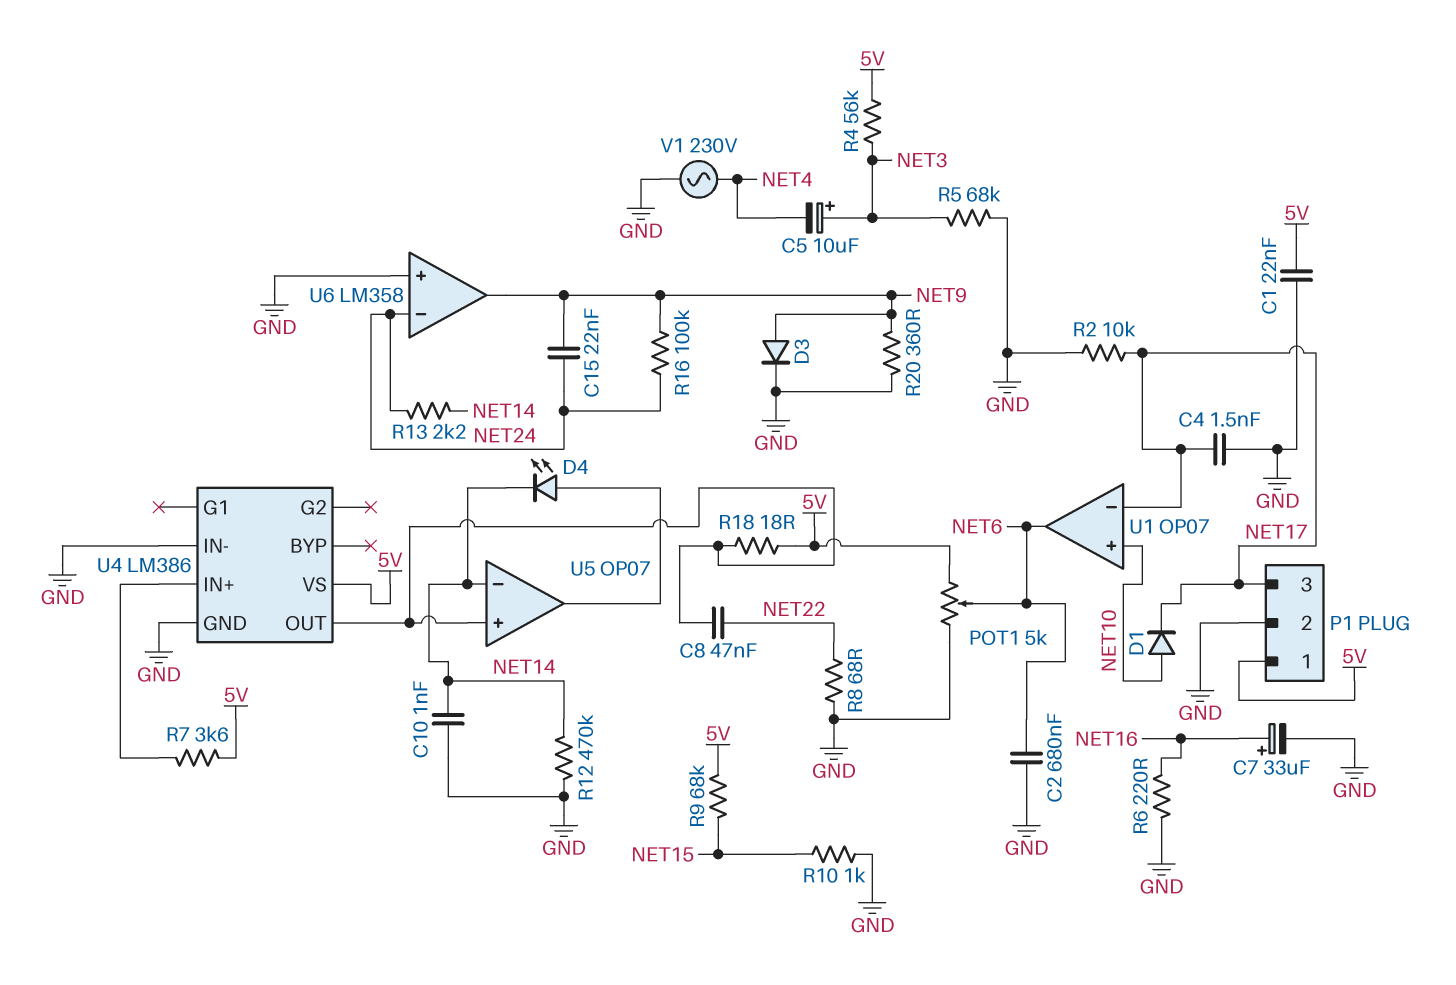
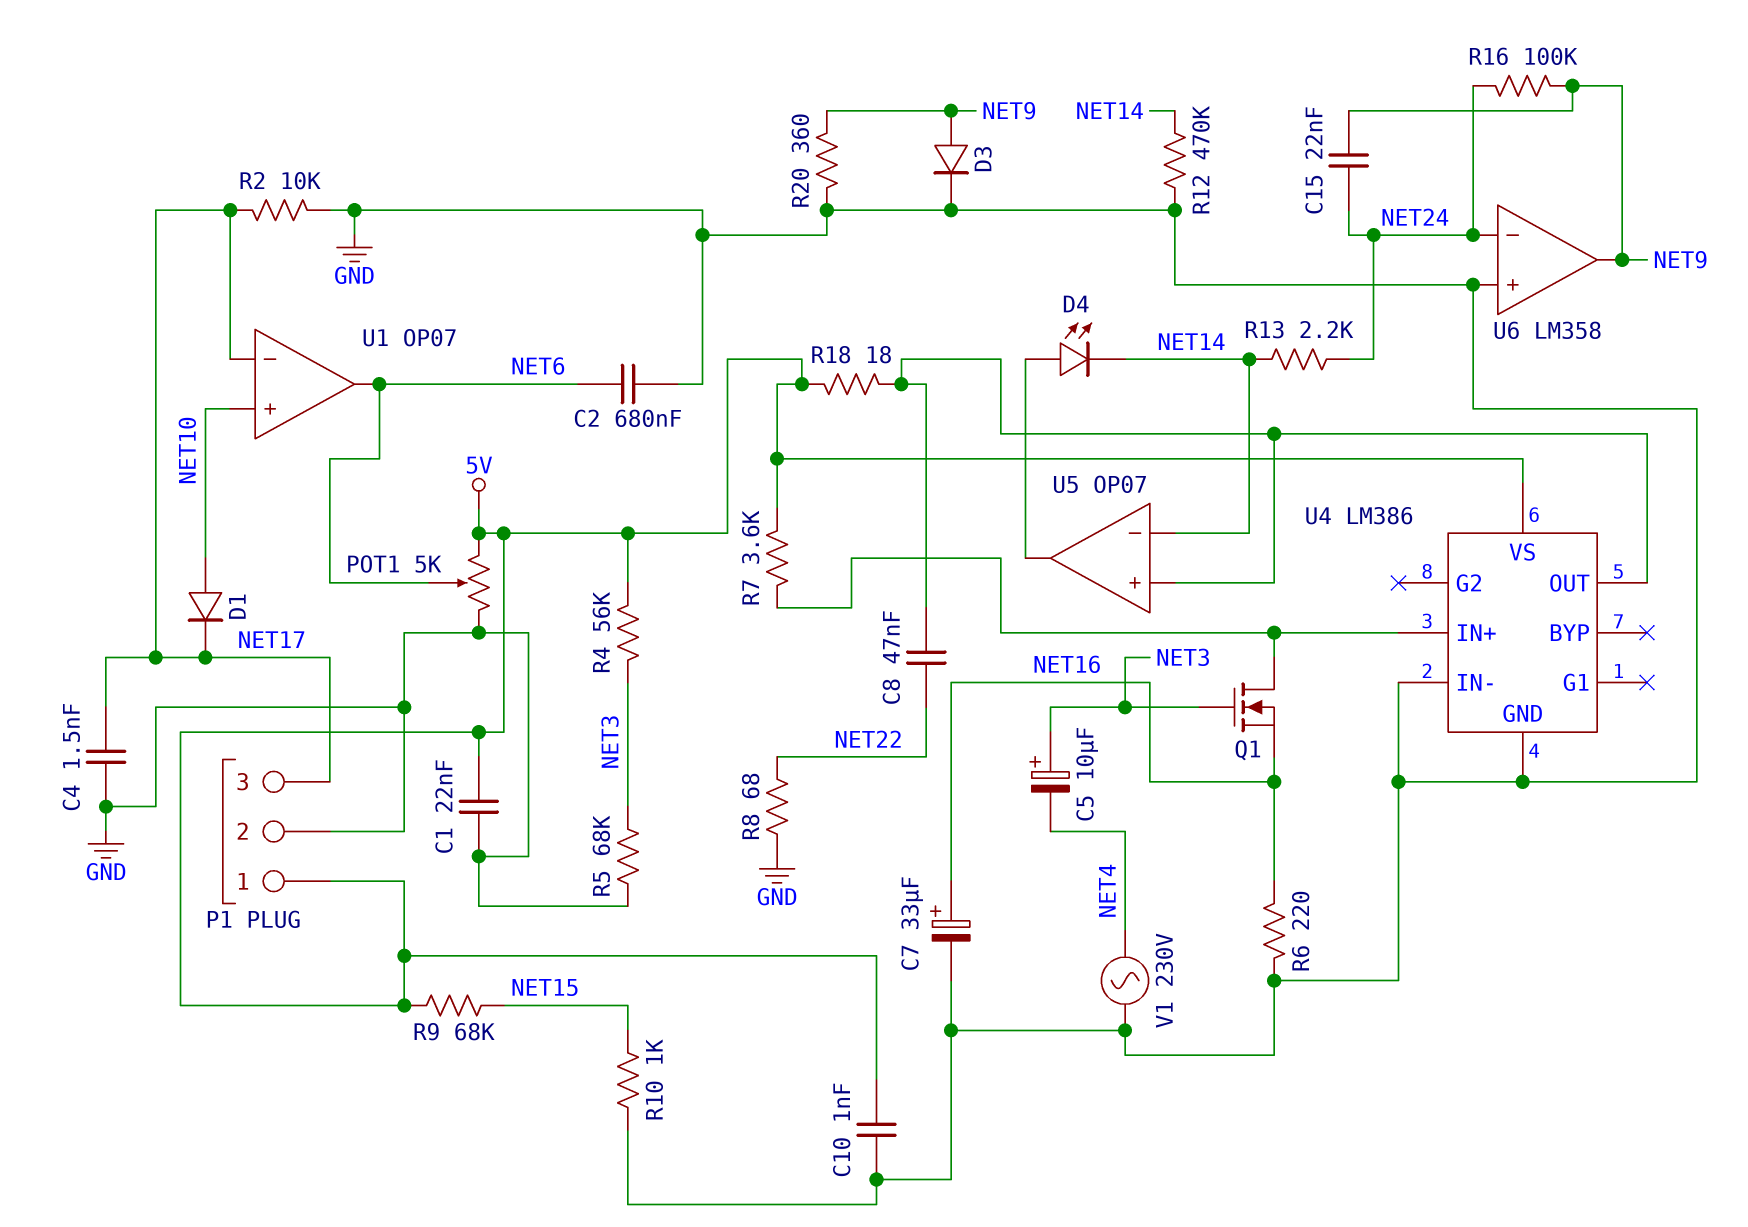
C10: 1nF (GND, NET14) -> 1nF (5V, GND)
Q1: none -> NMOS (G NET3, D U4/IN+, S NET16)

